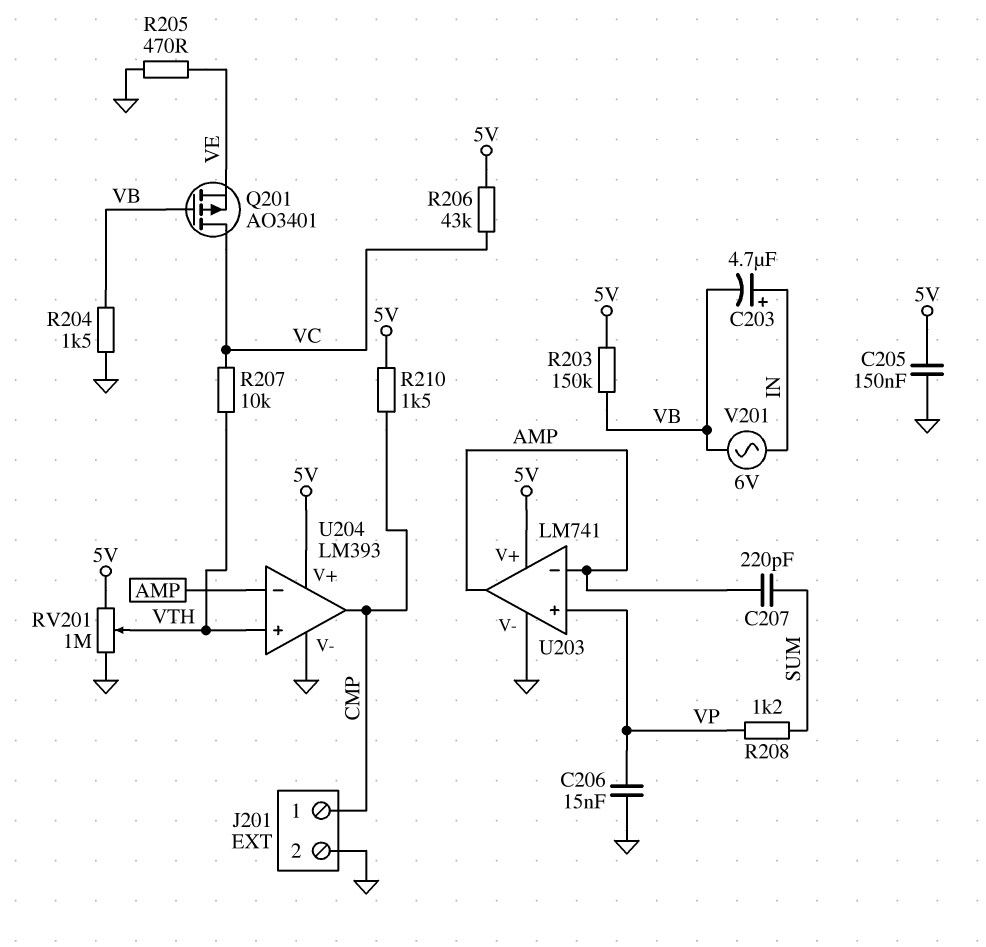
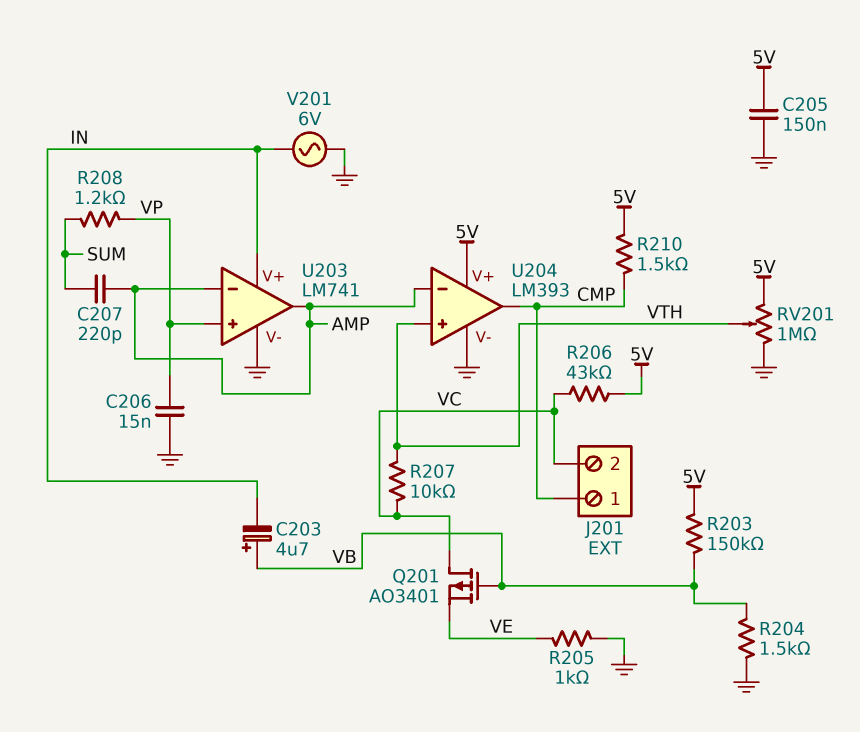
C203: 4.7uF (plus IN, minus VB) -> 4.7uF (plus VB, minus IN)
J201 pin 2: GND -> VC
R205: 470 (GND, VE) -> 1k (GND, VE)
U203 pin V+: 5V -> IN
V201: AC 6V (IN, VB) -> AC 6V (GND, IN)

